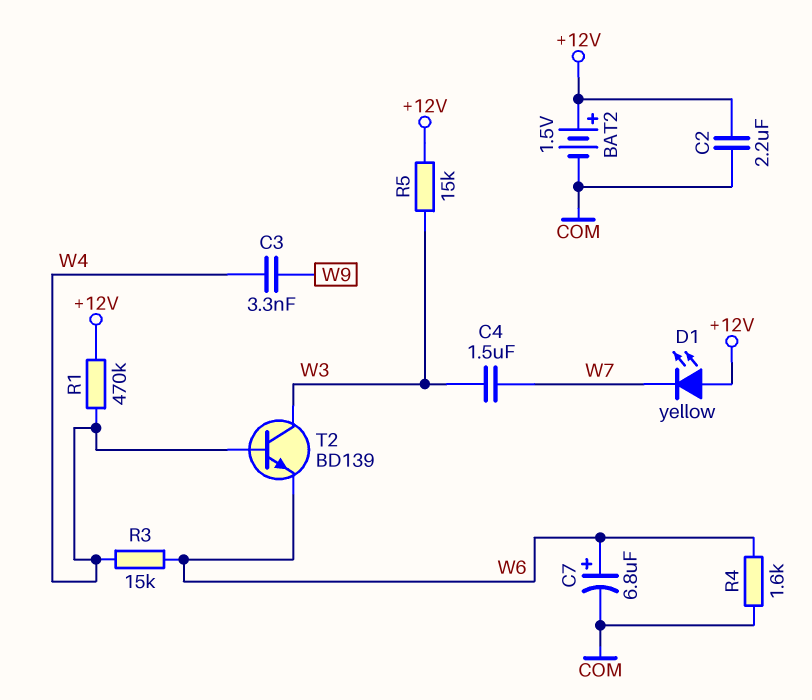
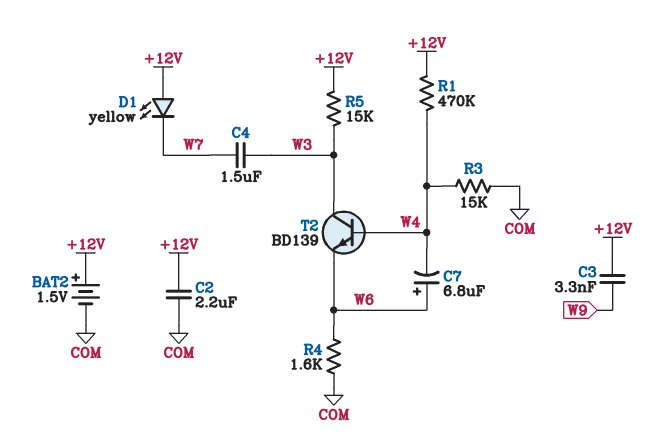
C3: 3.3nF (W4, W9) -> 3.3nF (+12V, W9)
C7: 6.8uF (plus W6, minus COM) -> 6.8uF (plus W6, minus W4)
R3: 15k (W4, W6) -> 15k (COM, W4)

